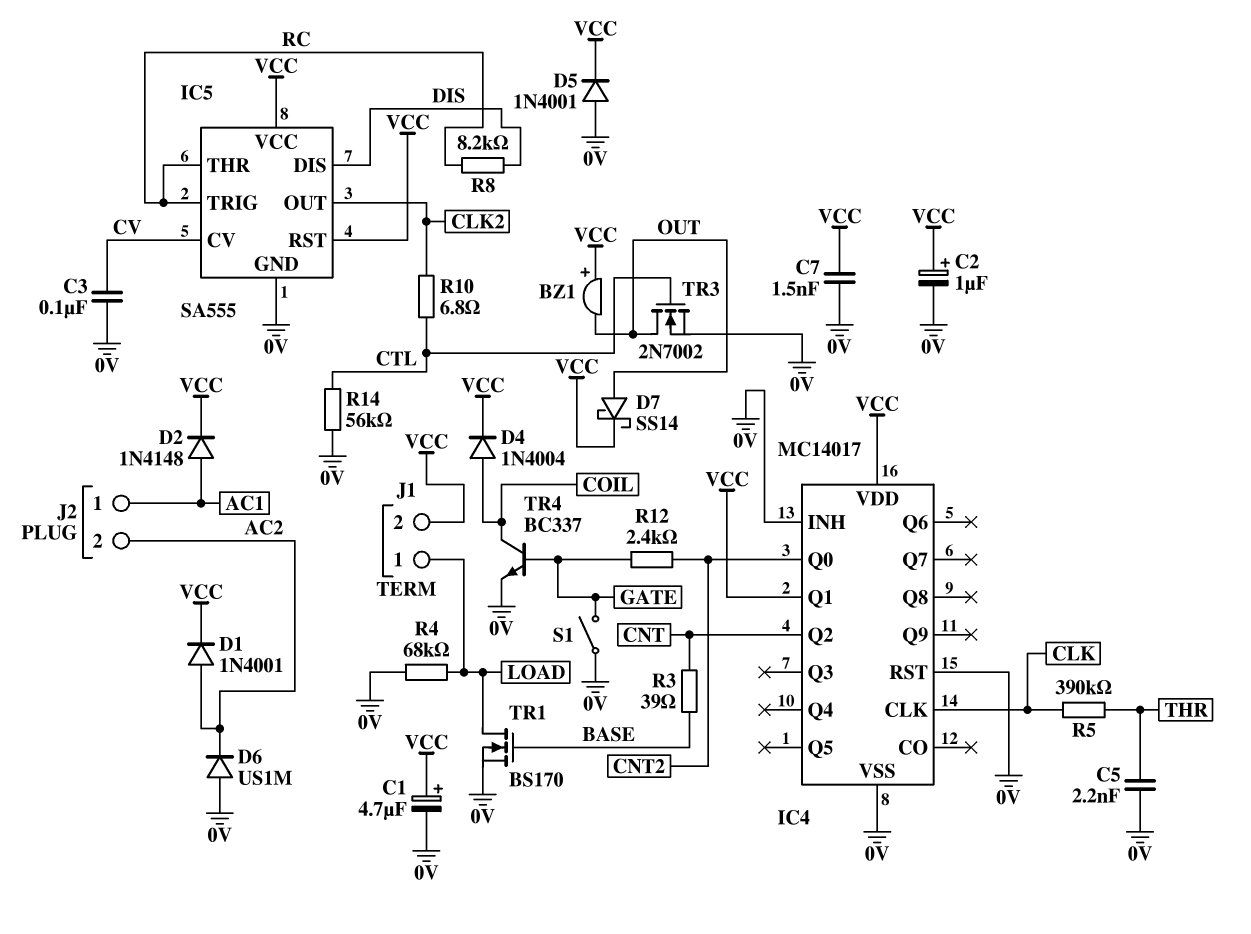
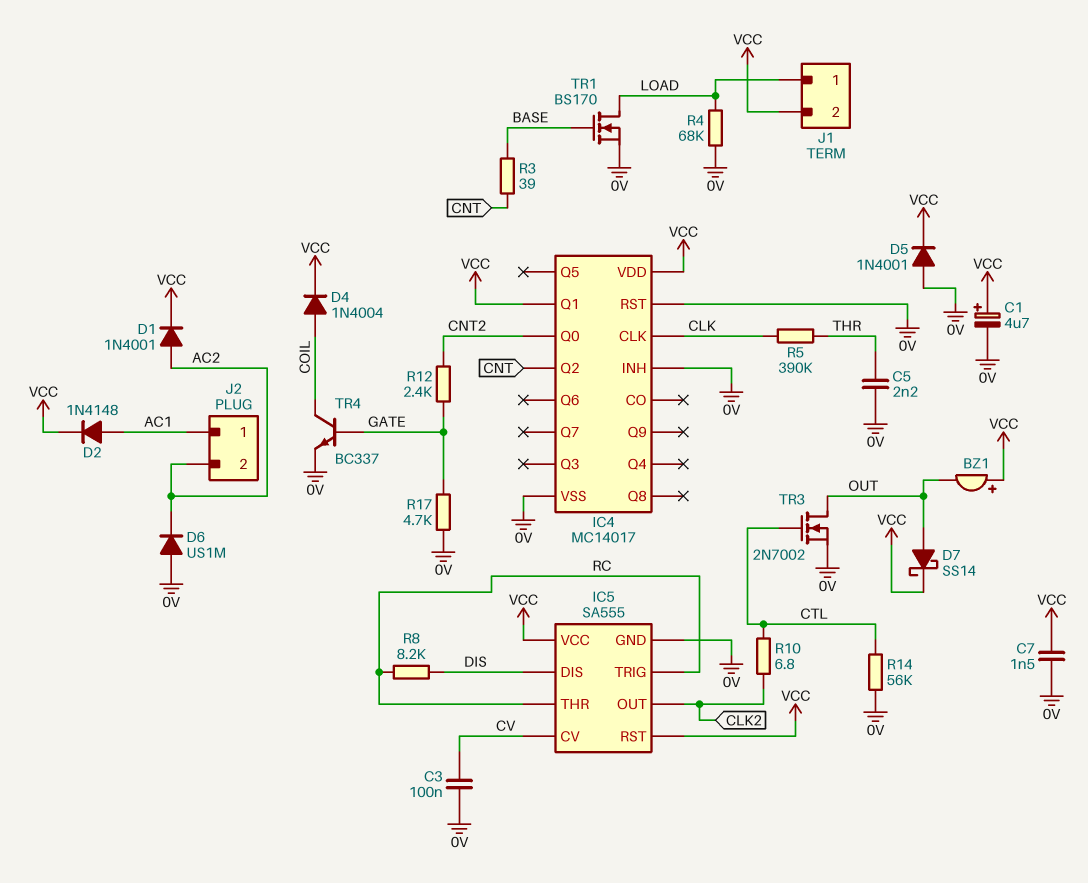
C2: 1uF (plus VCC, minus 0V) -> none
R17: none -> 4.7k (0V, GATE)
S1: switch (0V, GATE) -> none

